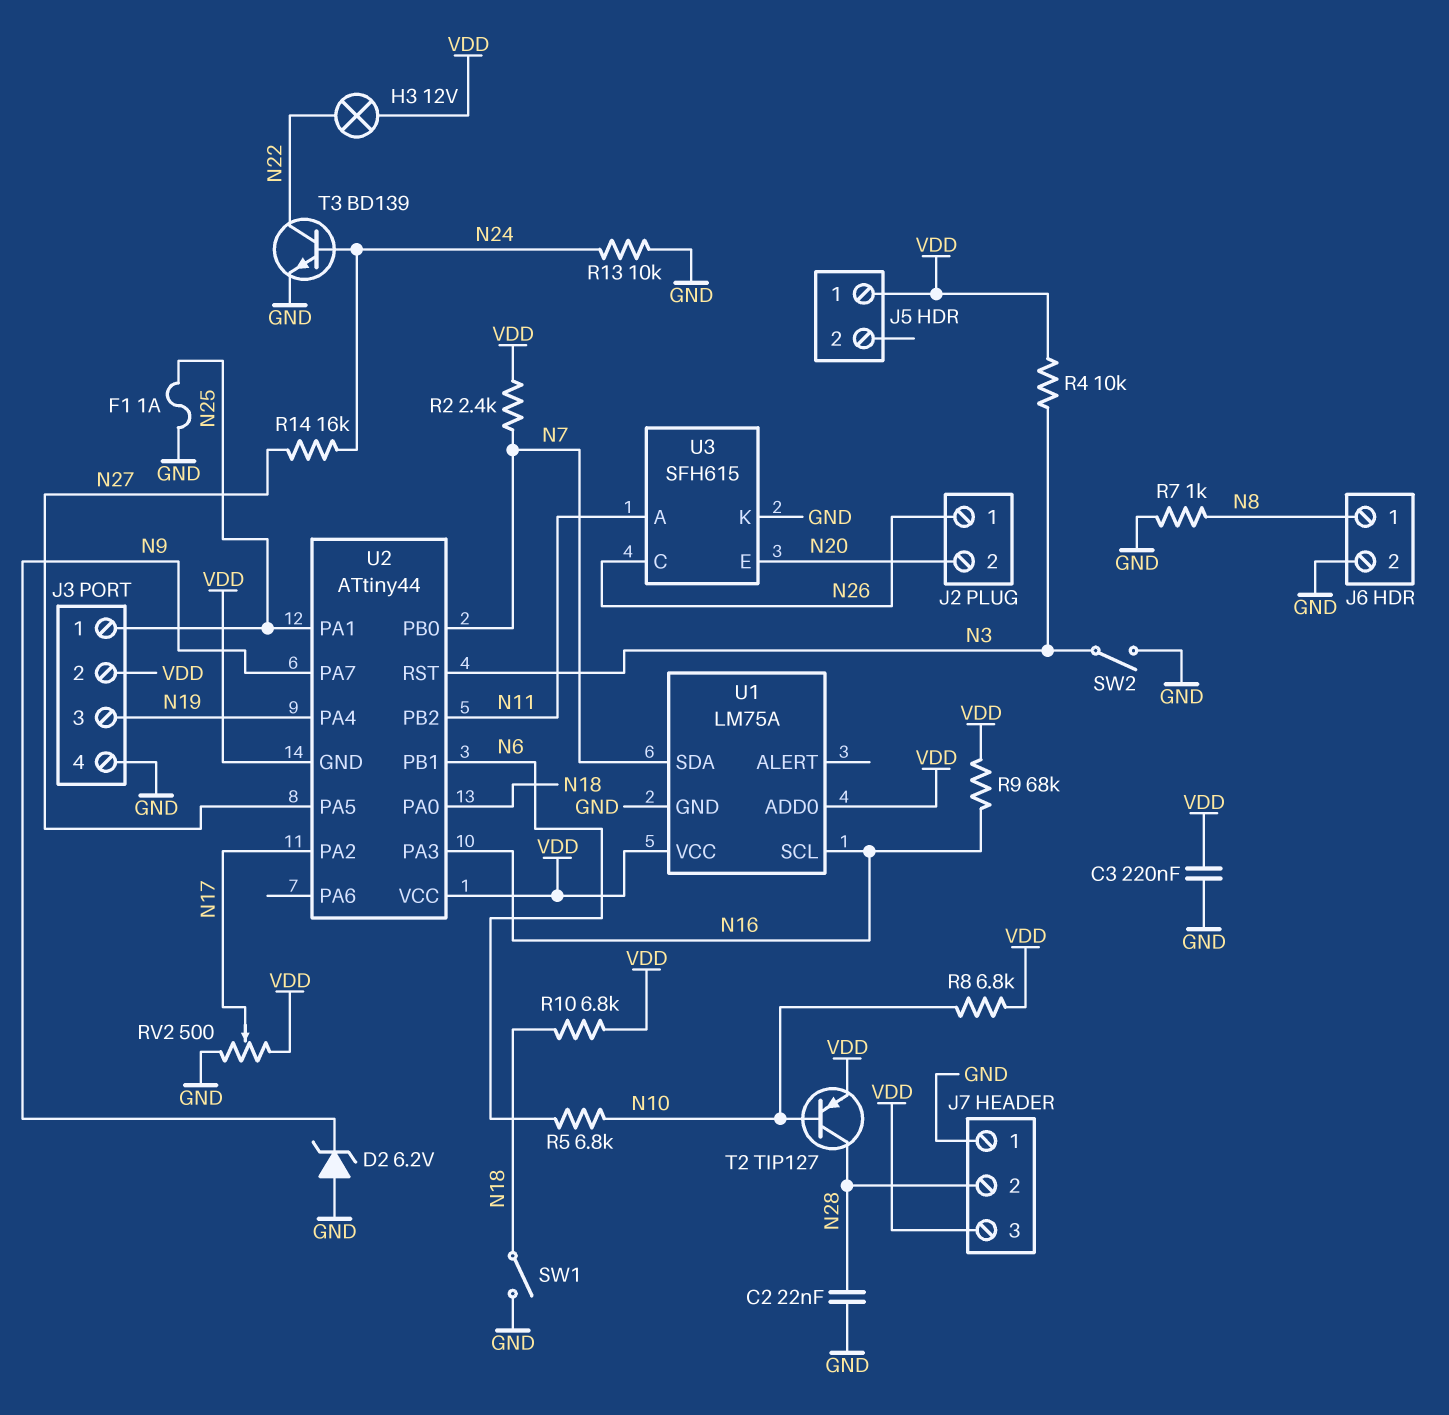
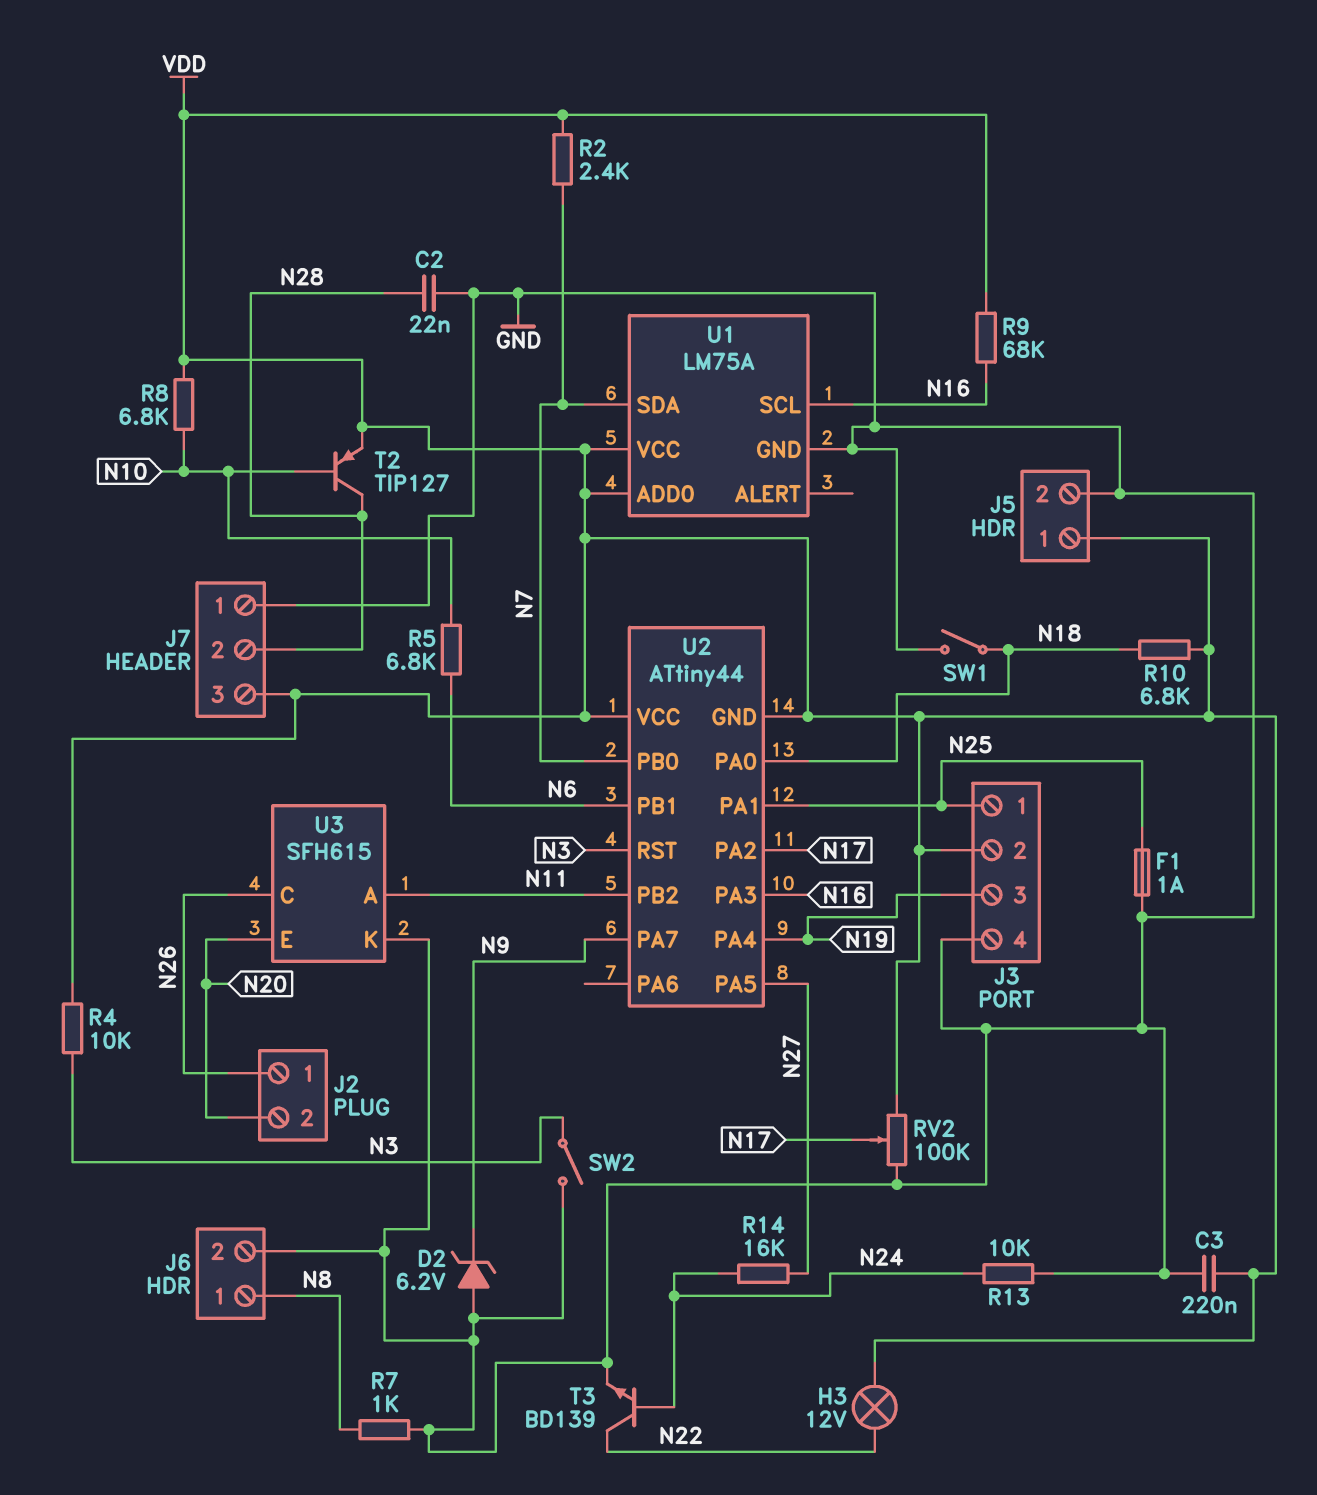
J5 pin 2: none -> GND
RV2: 500 (GND, VDD, wiper N17) -> 100k (GND, VDD, wiper N17)

